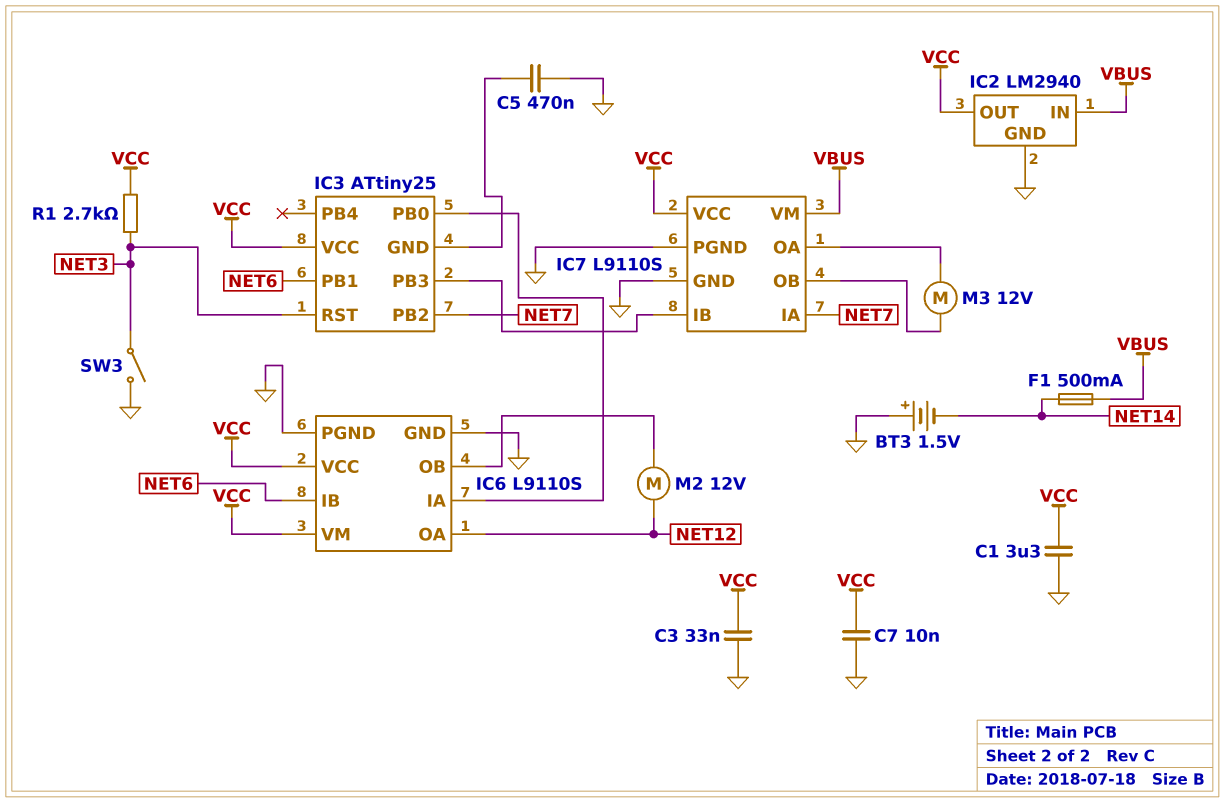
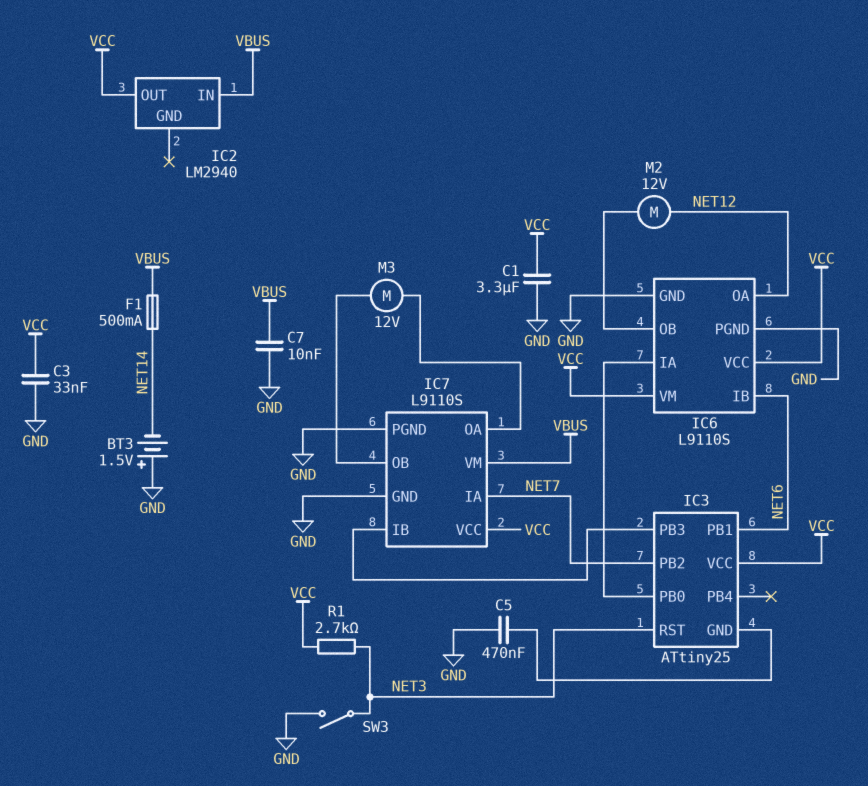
C7: 10nF (GND, VCC) -> 10nF (GND, VBUS)
IC2 pin GND: GND -> none

